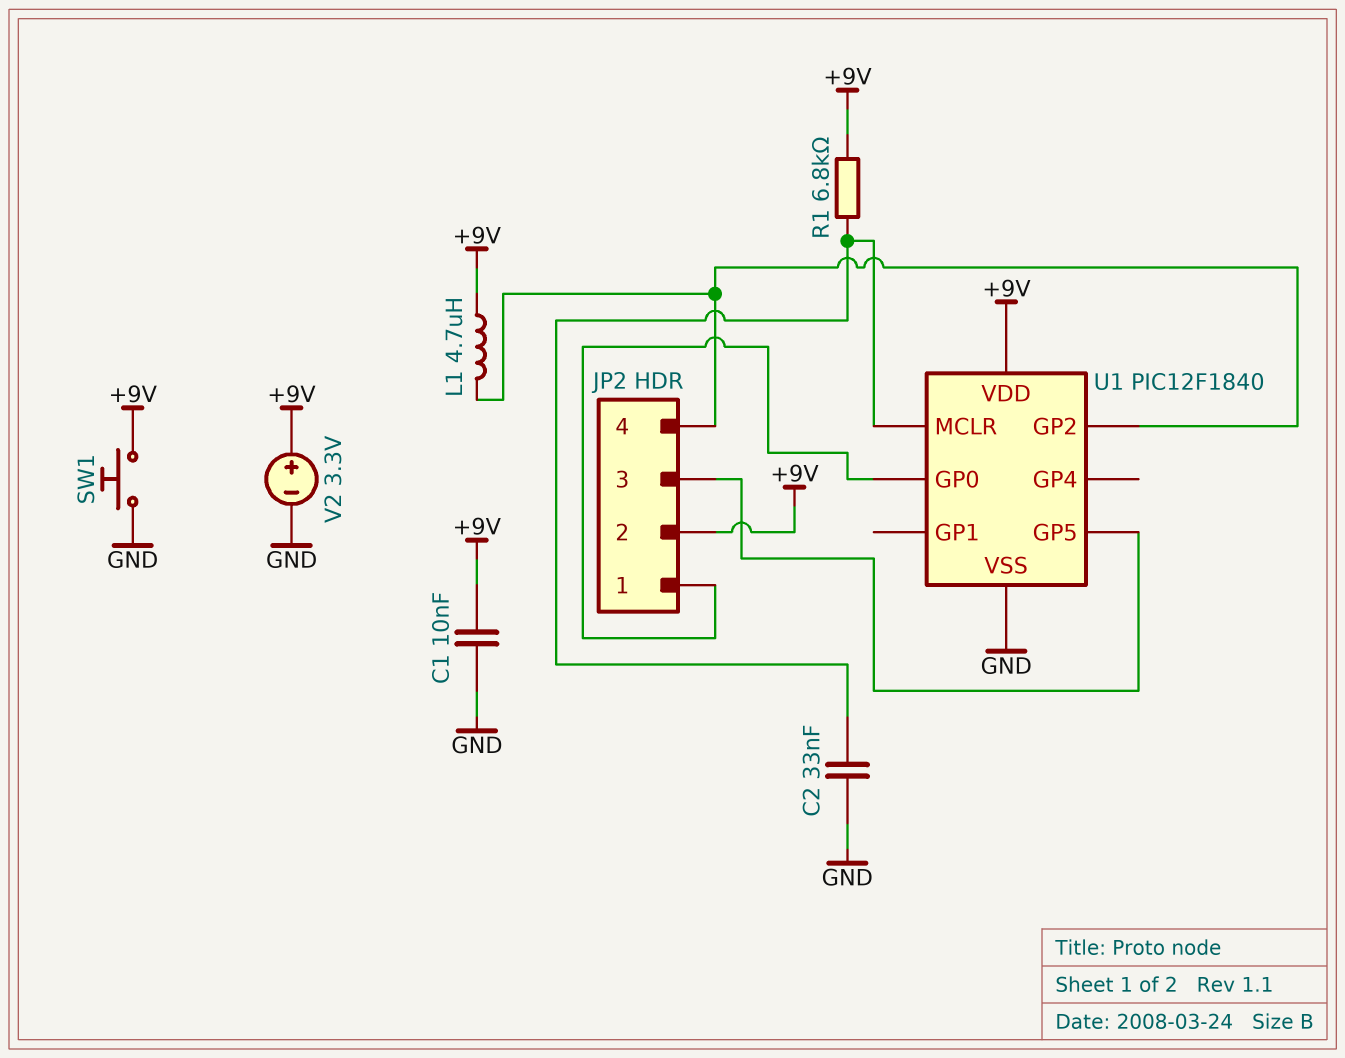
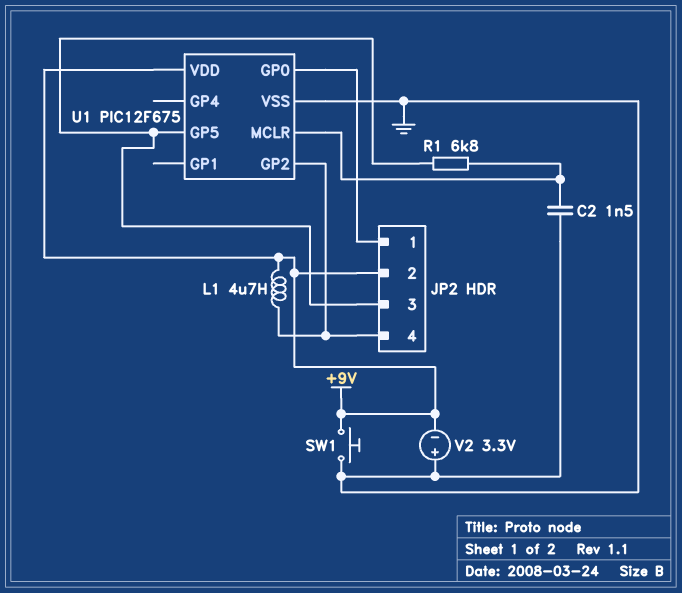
C1: 10nF (+9V, GND) -> none
C2: 33nF (GND, U1/MCLR) -> 1.5nF (GND, U1/MCLR)
R1: 6.8k (+9V, U1/MCLR) -> 6.8k (JP2/3, U1/MCLR)
U1: PIC12F1840 -> PIC12F675
V2: 3.3V (plus +9V, minus GND) -> 3.3V (plus GND, minus +9V)

